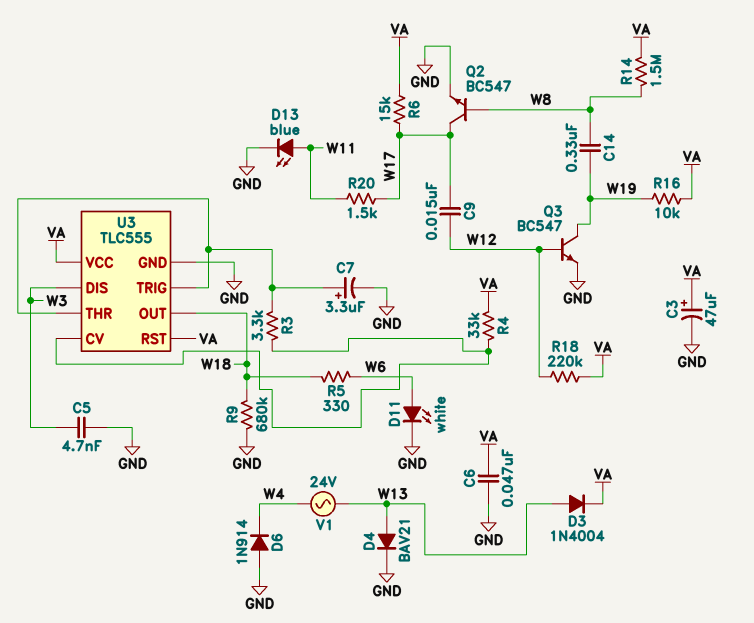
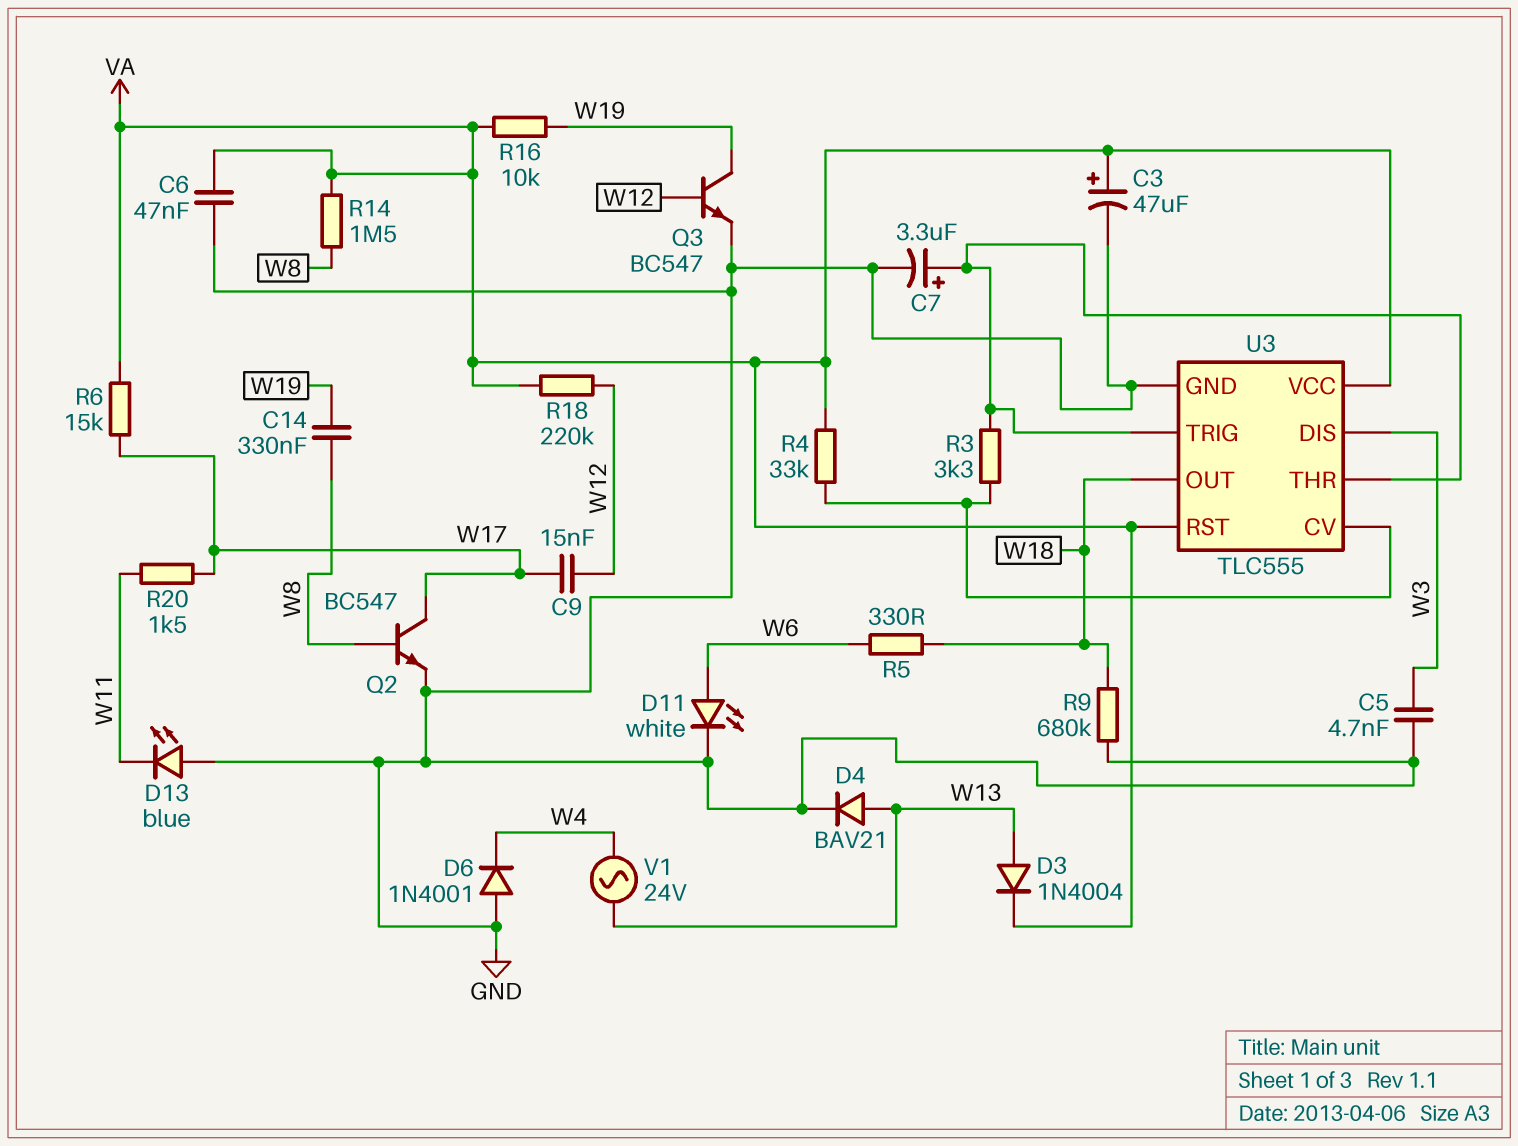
D6: diode 1N914 (A GND, K W4) -> diode 1N4001 (A GND, K W4)
D13: LED blue (A W11, K GND) -> LED blue (A GND, K W11)

